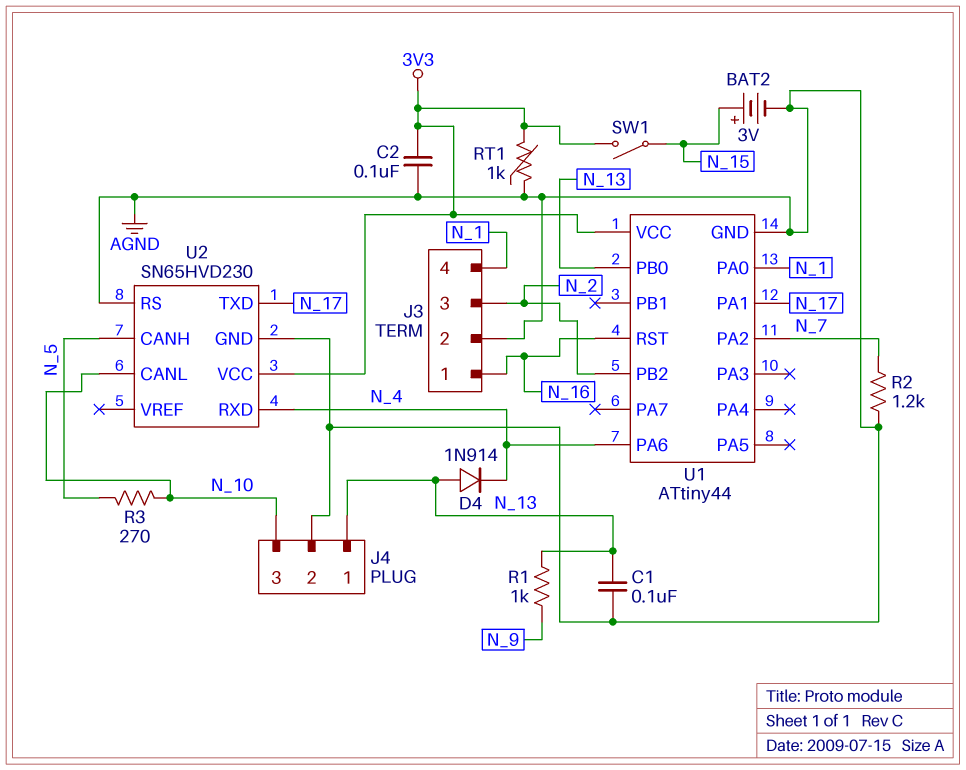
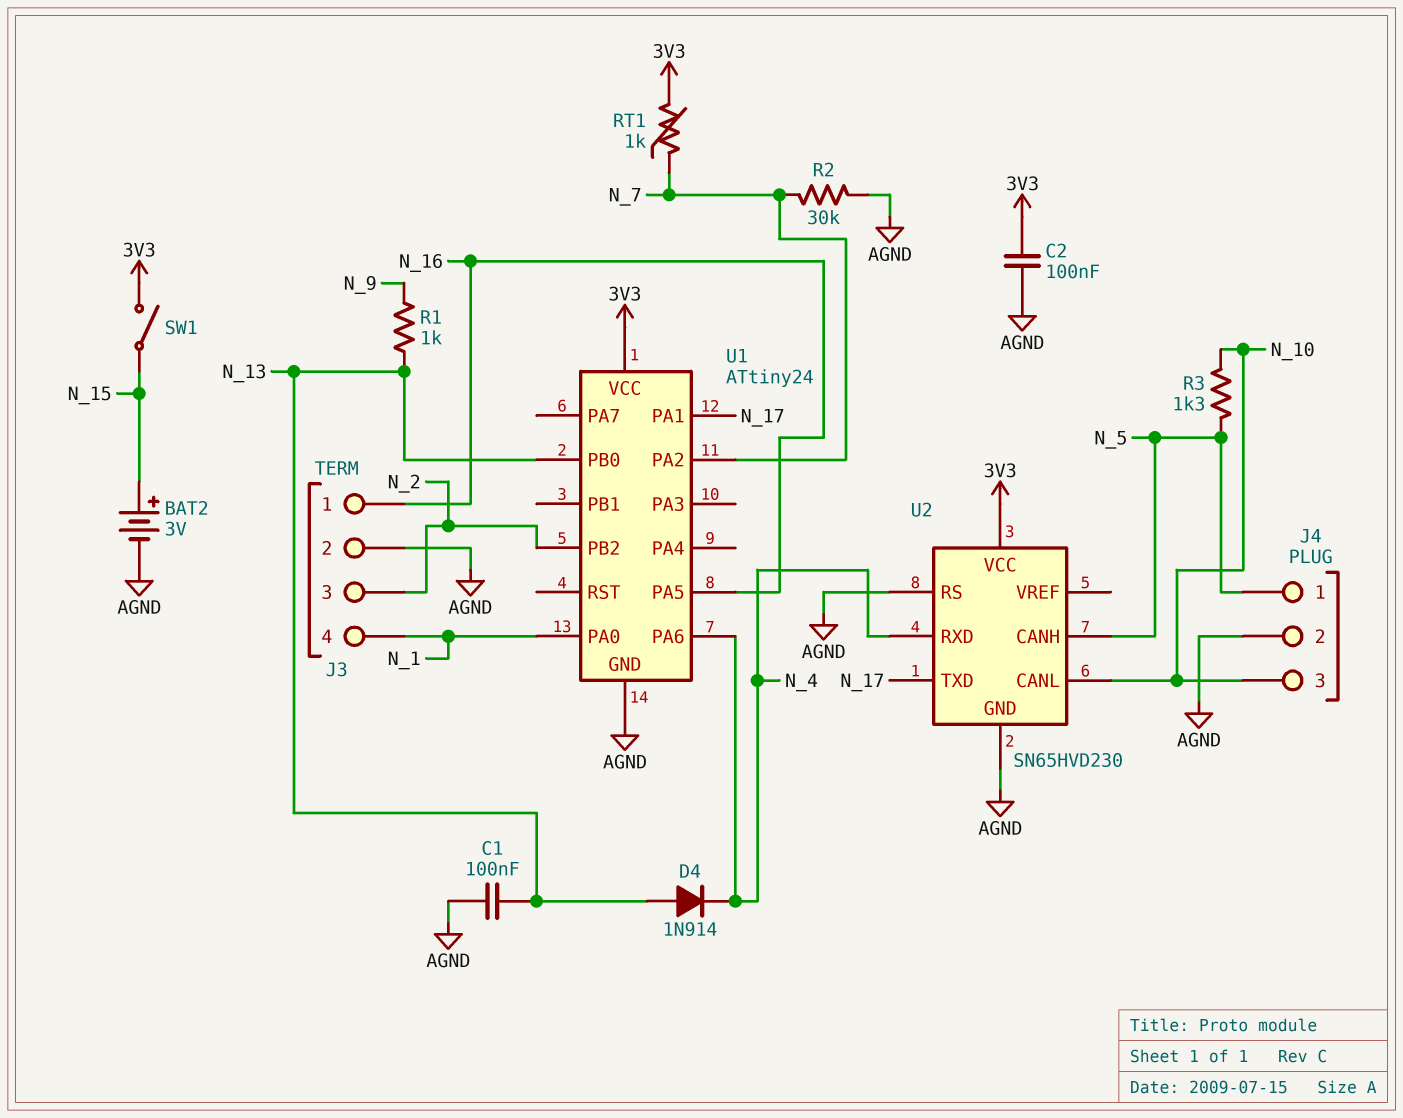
J4 pin 1: N_13 -> N_5
R2: 1.2k (AGND, N_7) -> 30k (AGND, N_7)
R3: 270 (N_5, N_10) -> 1.3k (N_5, N_10)
RT1: 1k (3V3, AGND) -> 1k (3V3, N_7)
U1: ATtiny44 -> ATtiny24
U1 pin PA5: none -> N_16
U1 pin RST: N_16 -> none

